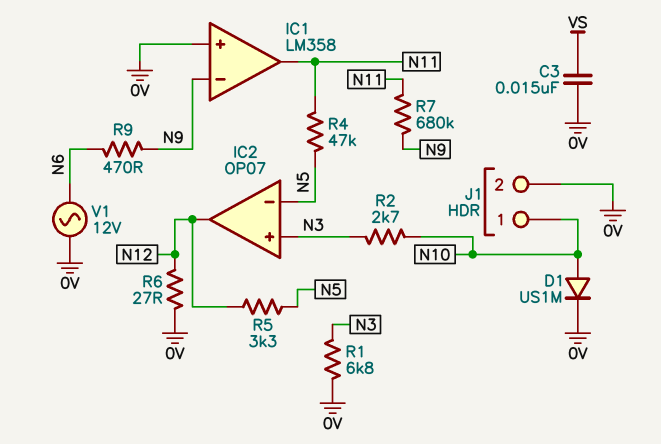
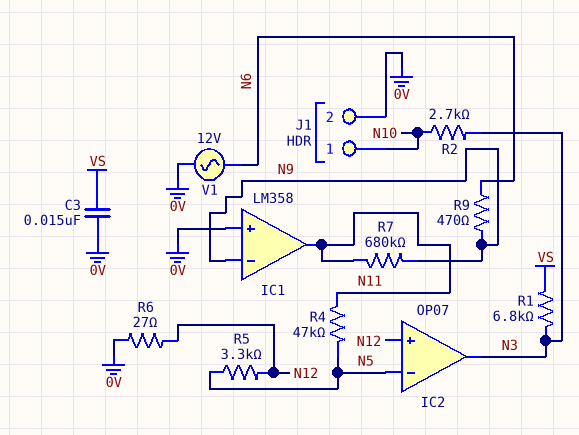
D1: diode US1M (A N10, K 0V) -> none
IC2 pin in+: N3 -> N12
IC2 pin out: N12 -> N3
R1: 6.8k (0V, N3) -> 6.8k (N3, VS)

